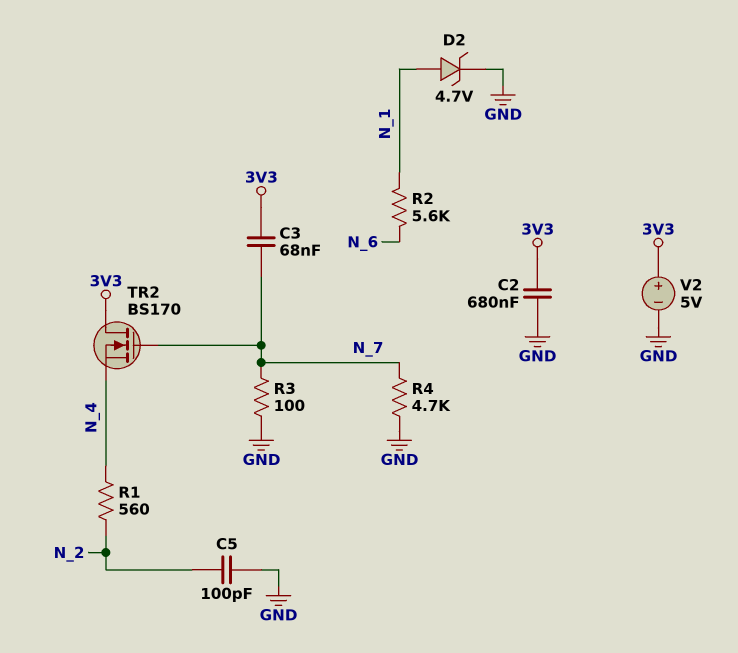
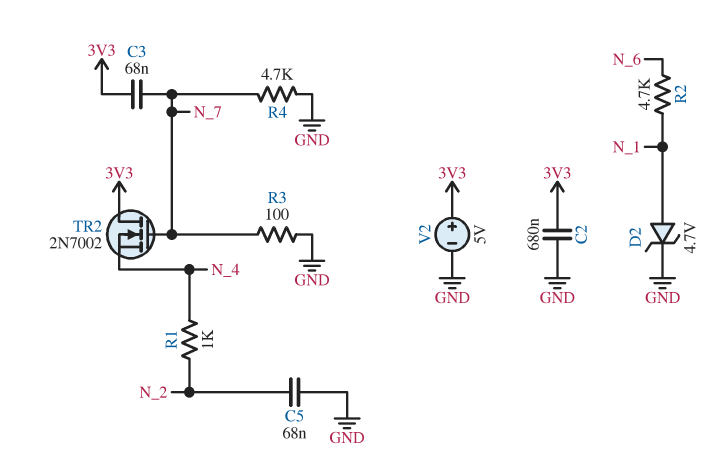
C5: 100pF (GND, N_2) -> 68nF (GND, N_2)
R1: 560 (N_2, N_4) -> 1k (N_2, N_4)
R2: 5.6k (N_1, N_6) -> 4.7k (N_1, N_6)
TR2: NMOS BS170 (G N_7, D 3V3, S N_4) -> NMOS 2N7002 (G N_7, D 3V3, S N_4)

